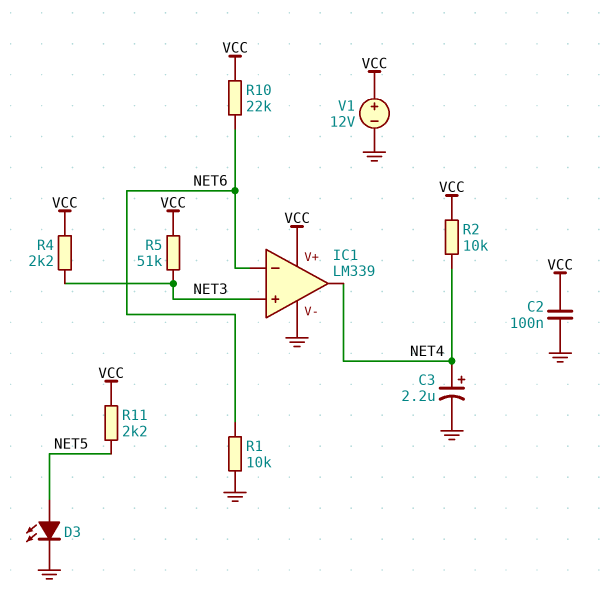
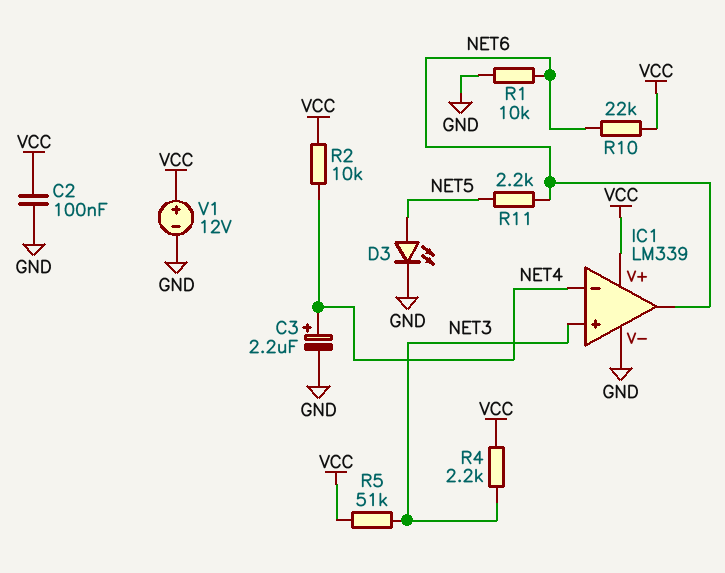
IC1 pin in-: NET6 -> NET4
IC1 pin out: NET4 -> NET6
R11: 2.2k (NET5, VCC) -> 2.2k (NET5, NET6)

